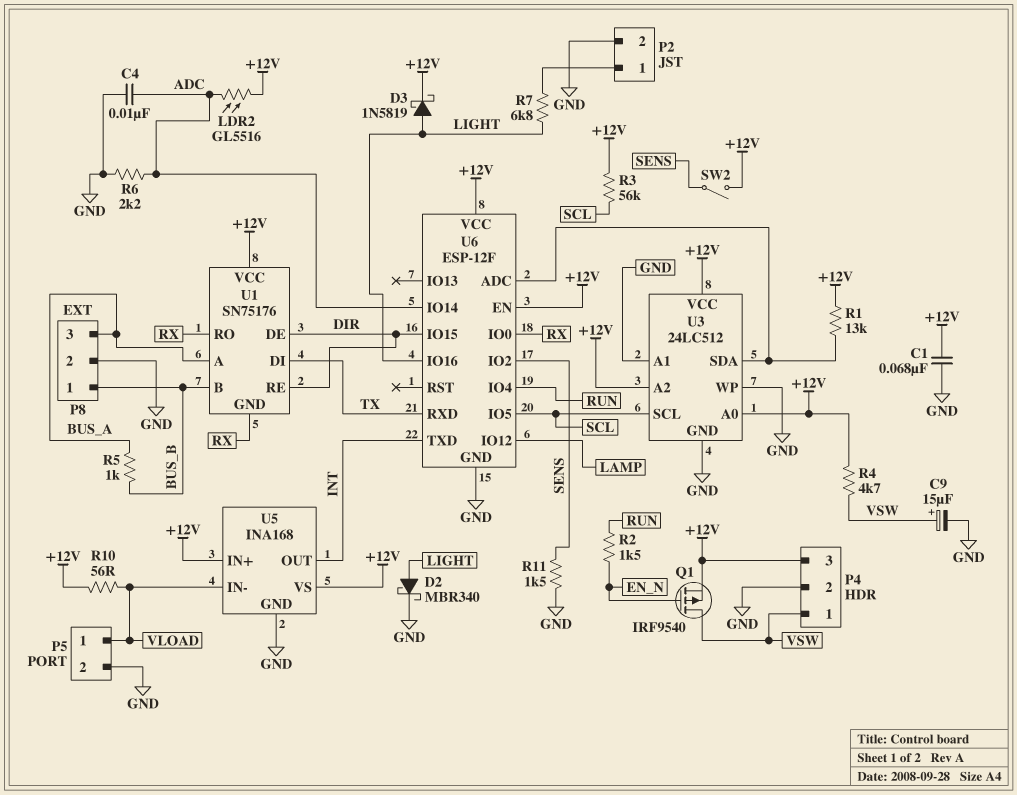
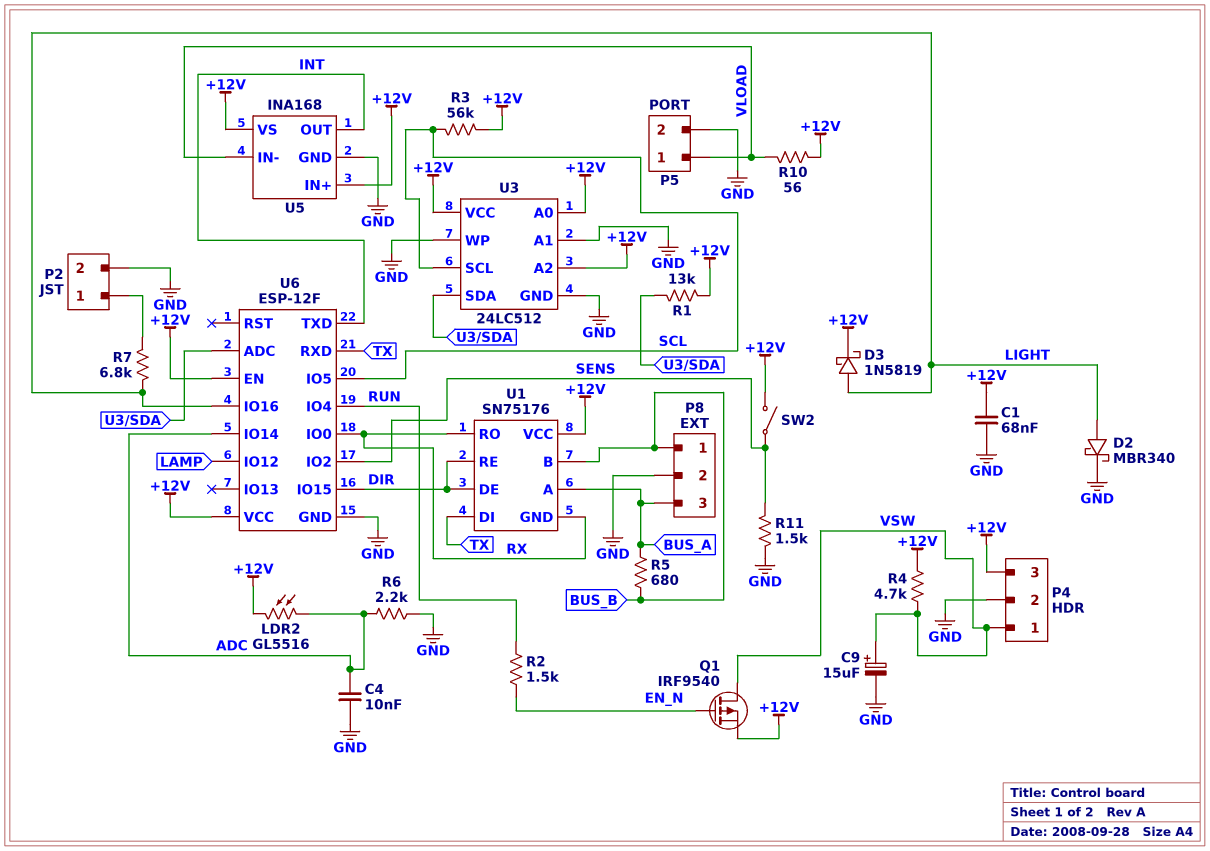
R5: 1k (BUS_A, BUS_B) -> 680 (BUS_A, BUS_B)

